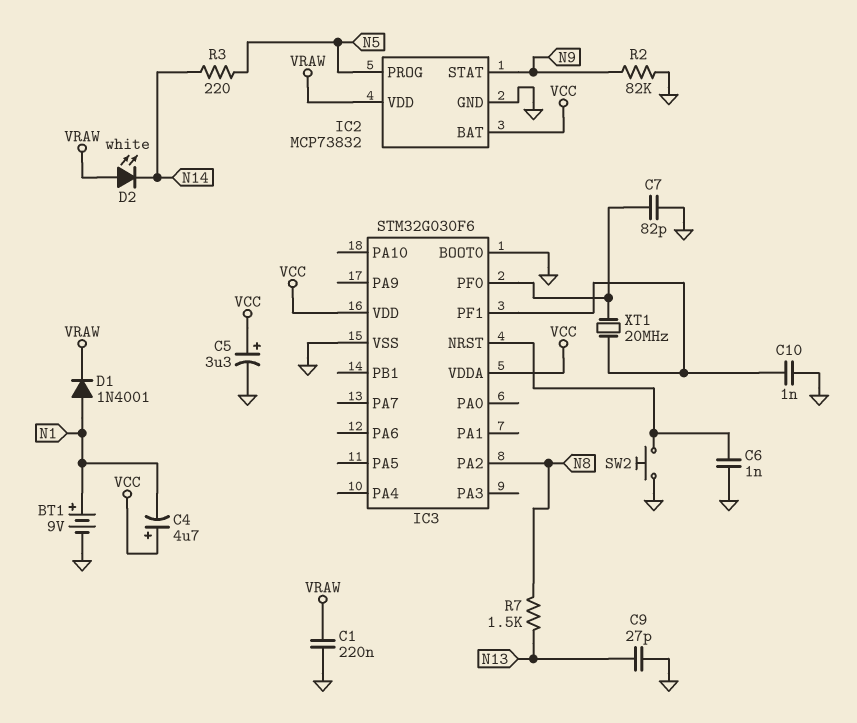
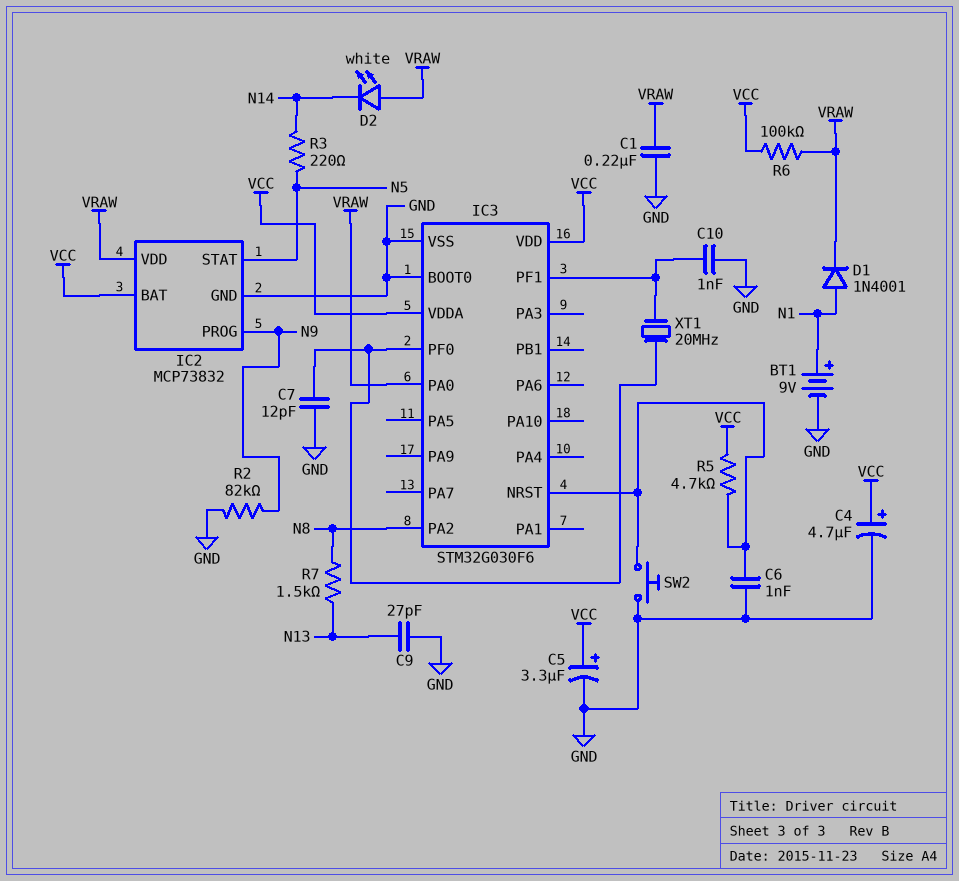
C4: 4.7uF (plus VCC, minus N1) -> 4.7uF (plus VCC, minus GND)
C7: 82pF (GND, IC3/PF0) -> 12pF (GND, IC3/PF0)
IC2 pin PROG: N5 -> N9
IC2 pin STAT: N9 -> N5
IC3 pin PA0: none -> VRAW
R5: none -> 4.7k (IC3/NRST, VCC)
R6: none -> 100k (VCC, VRAW)

